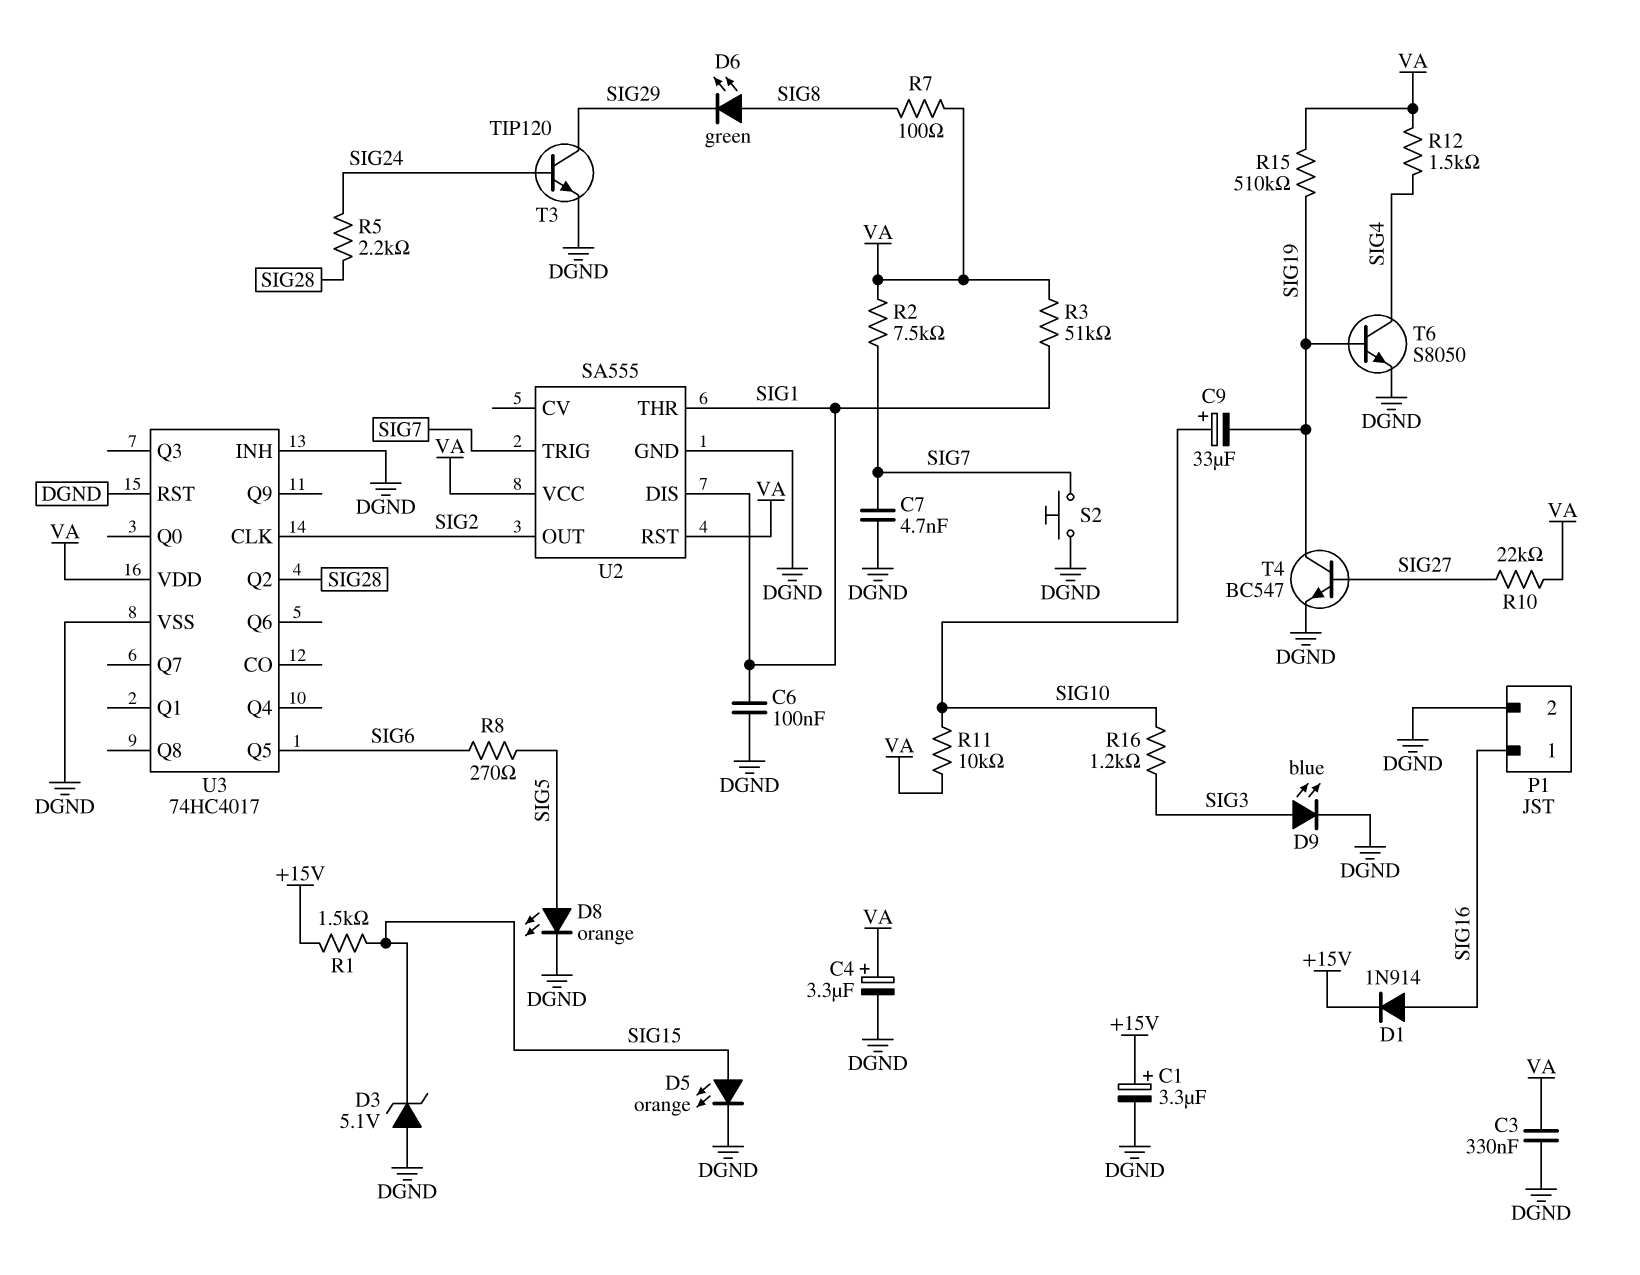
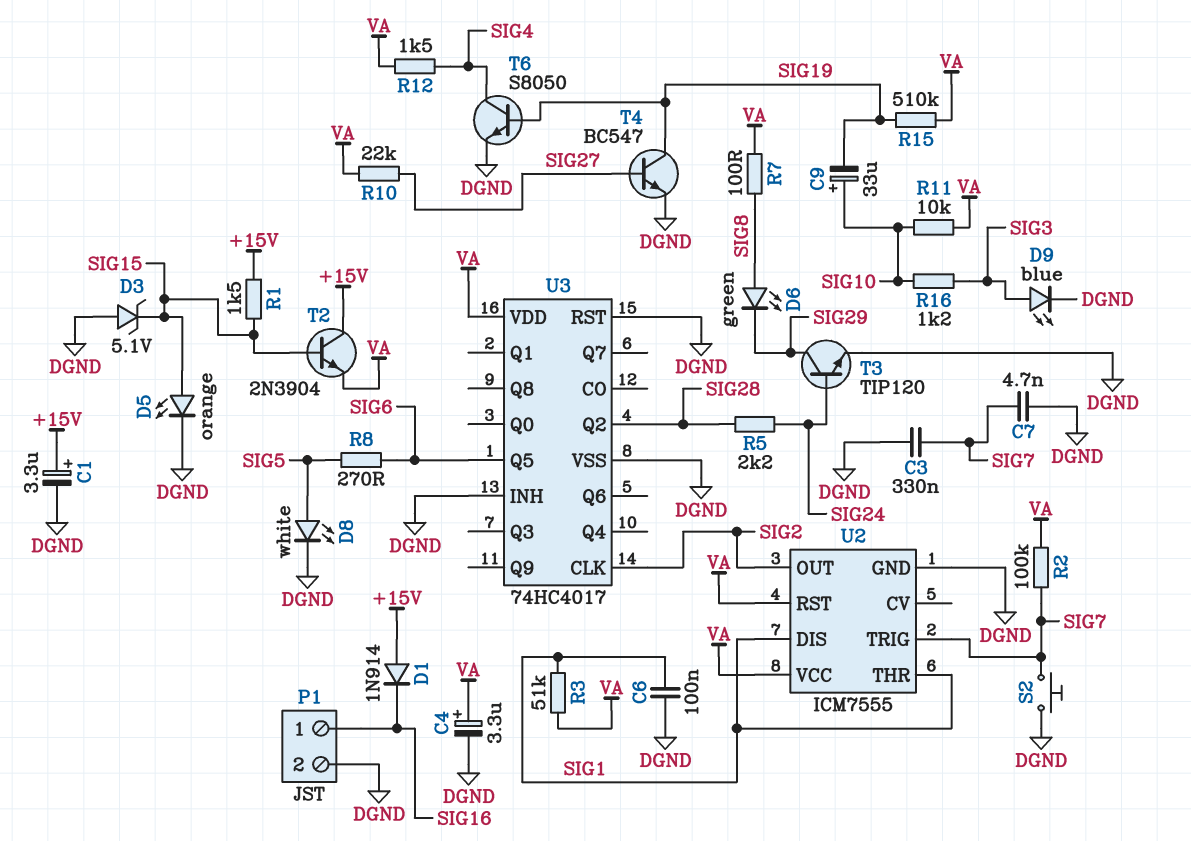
C3: 330nF (DGND, VA) -> 330nF (DGND, SIG7)
D1: diode 1N914 (A SIG16, K +15V) -> diode 1N914 (A +15V, K SIG16)
D8: LED orange (A SIG5, K DGND) -> LED white (A SIG5, K DGND)
R2: 7.5k (SIG7, VA) -> 100k (SIG7, VA)
T2: none -> NPN 2N3904 (B SIG15, C +15V, E VA)
U2: SA555 -> ICM7555

